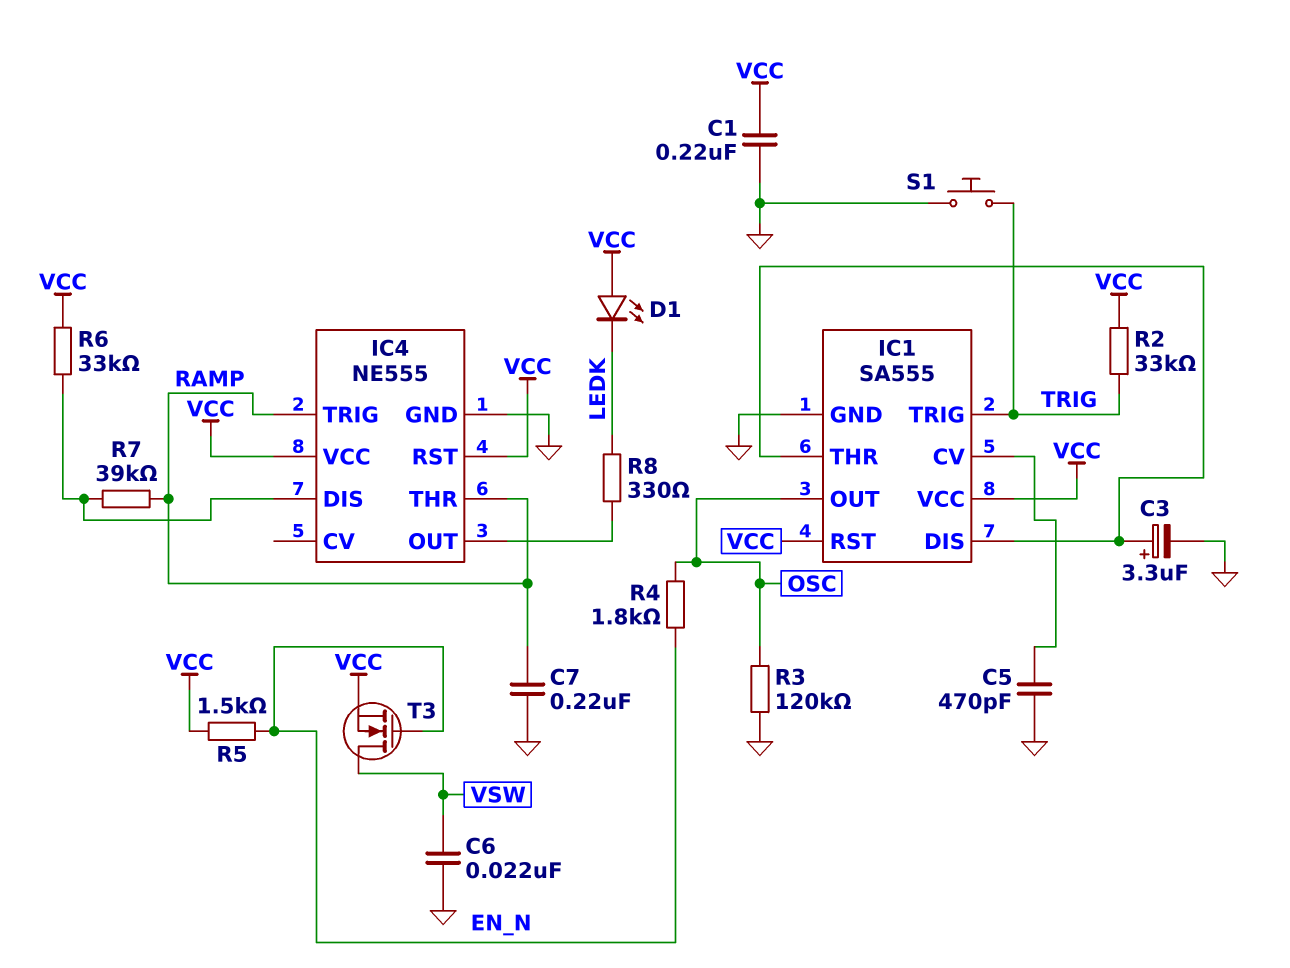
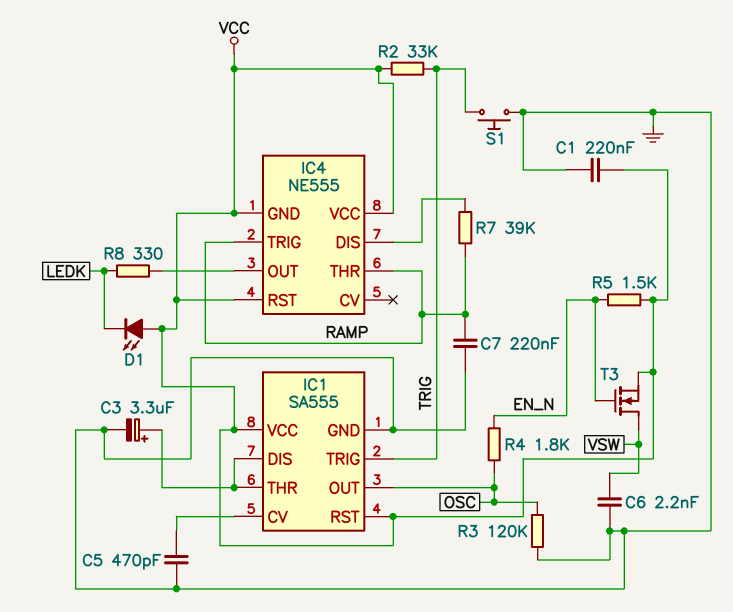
C6: 22nF (GND, VSW) -> 2.2nF (GND, VSW)
IC4 pin GND: GND -> VCC
R6: 33k (IC4/DIS, VCC) -> none

